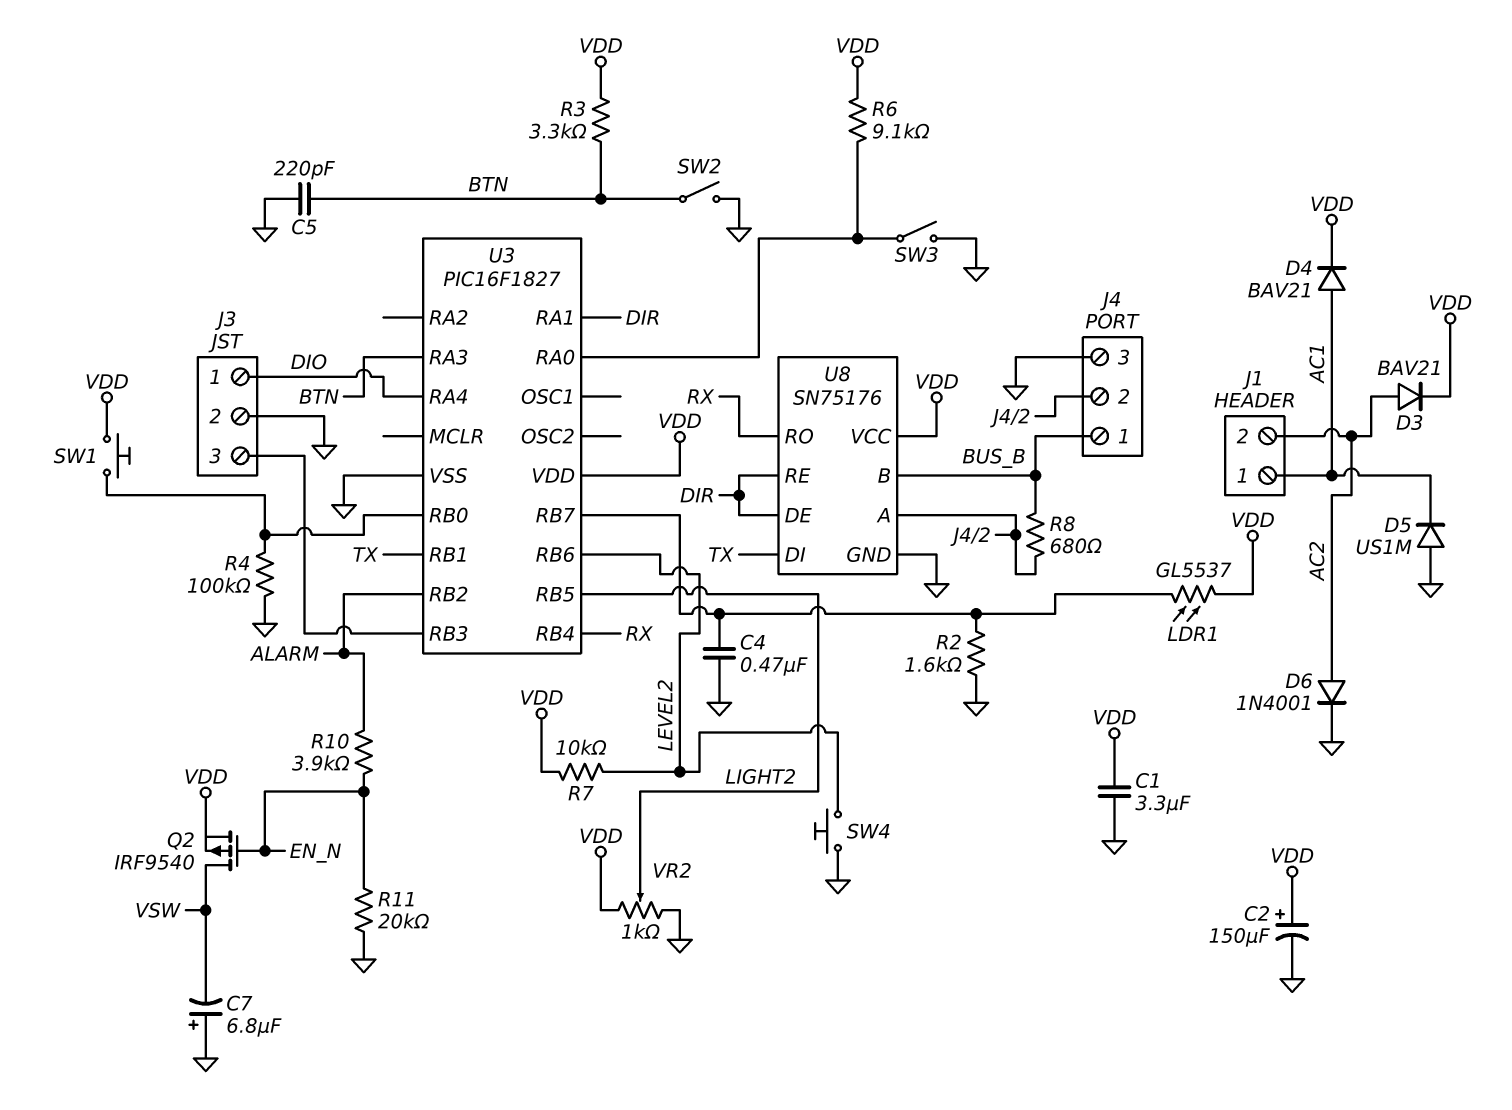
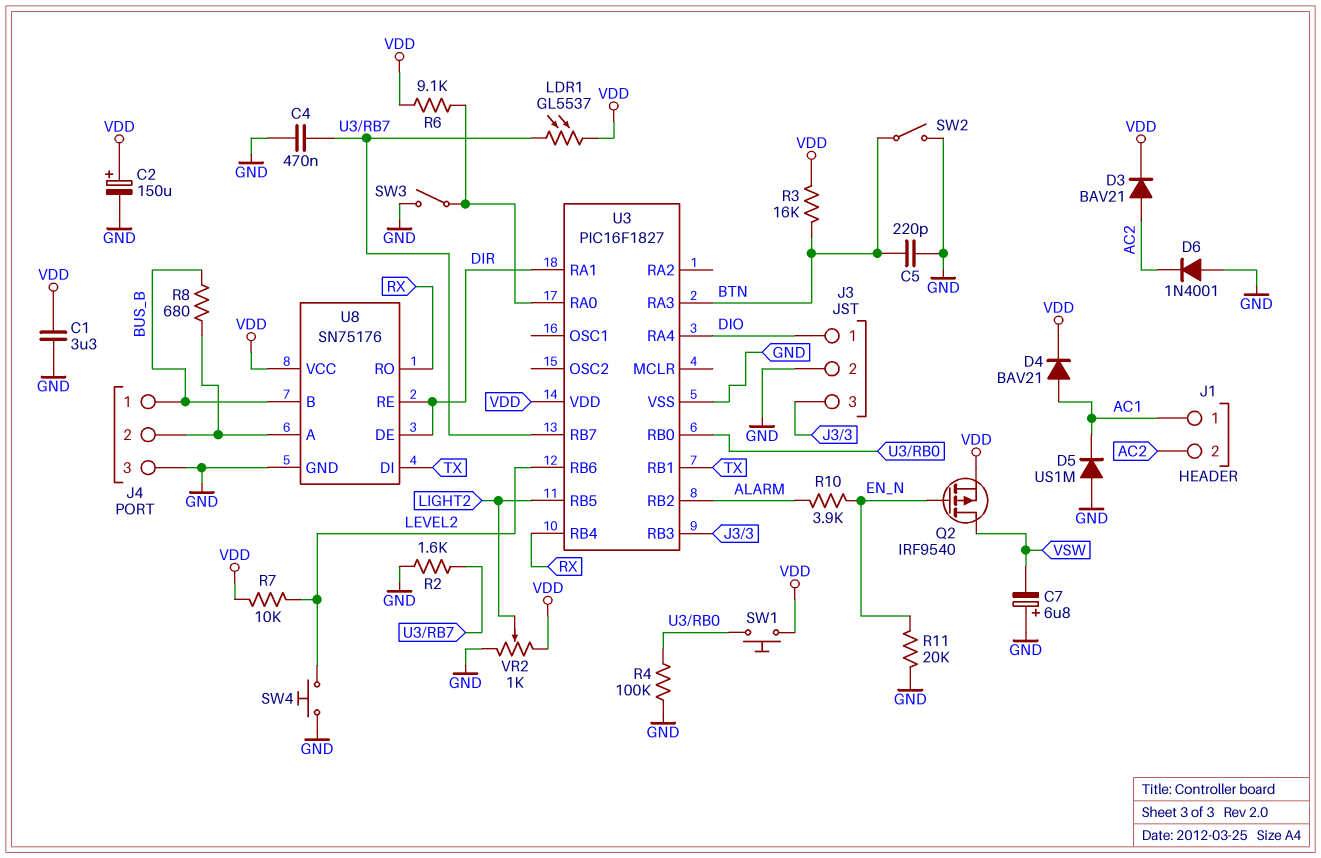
D6: diode 1N4001 (A AC2, K GND) -> diode 1N4001 (A GND, K AC2)
R3: 3.3k (BTN, VDD) -> 16k (BTN, VDD)

